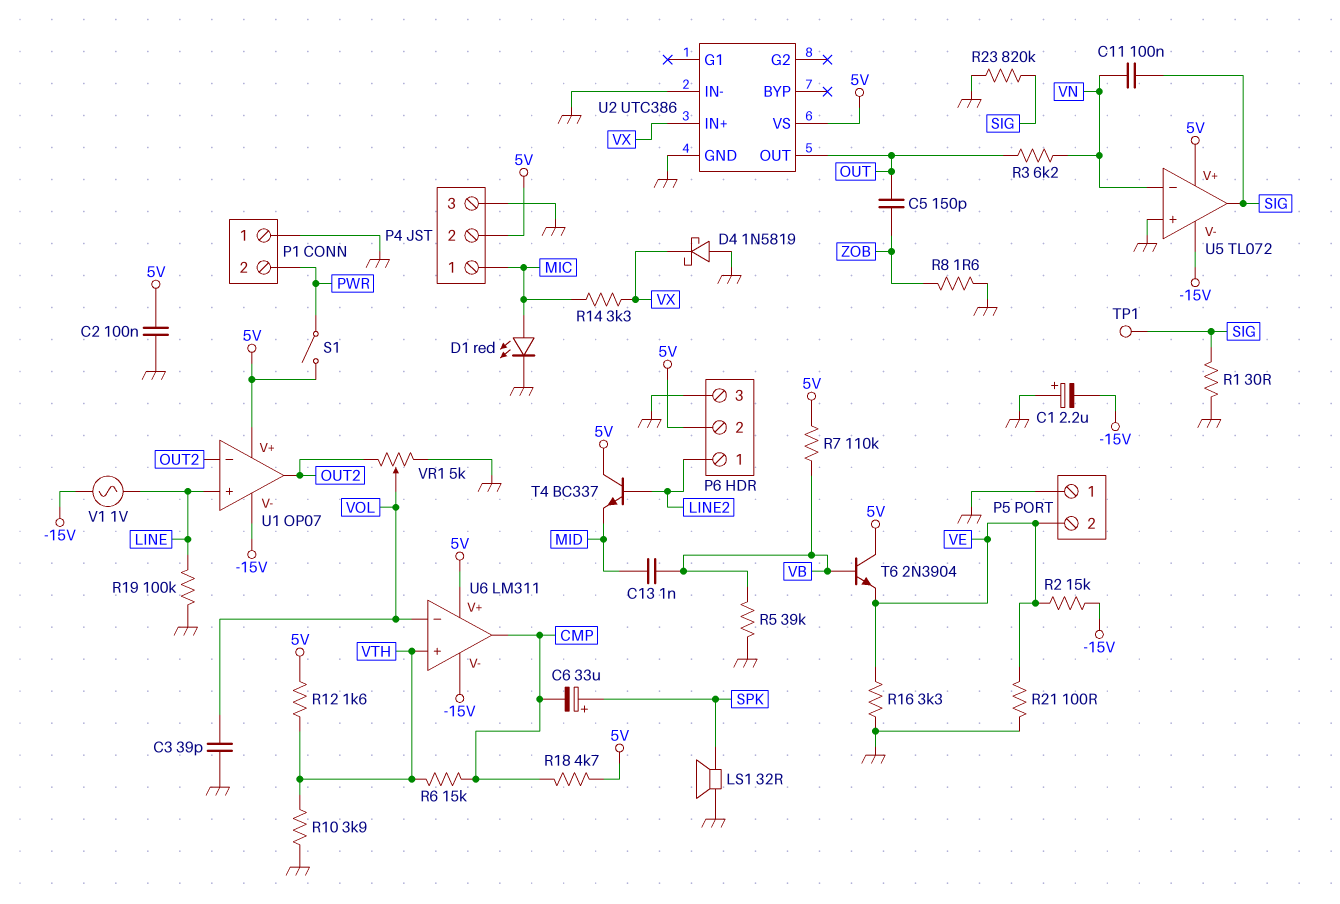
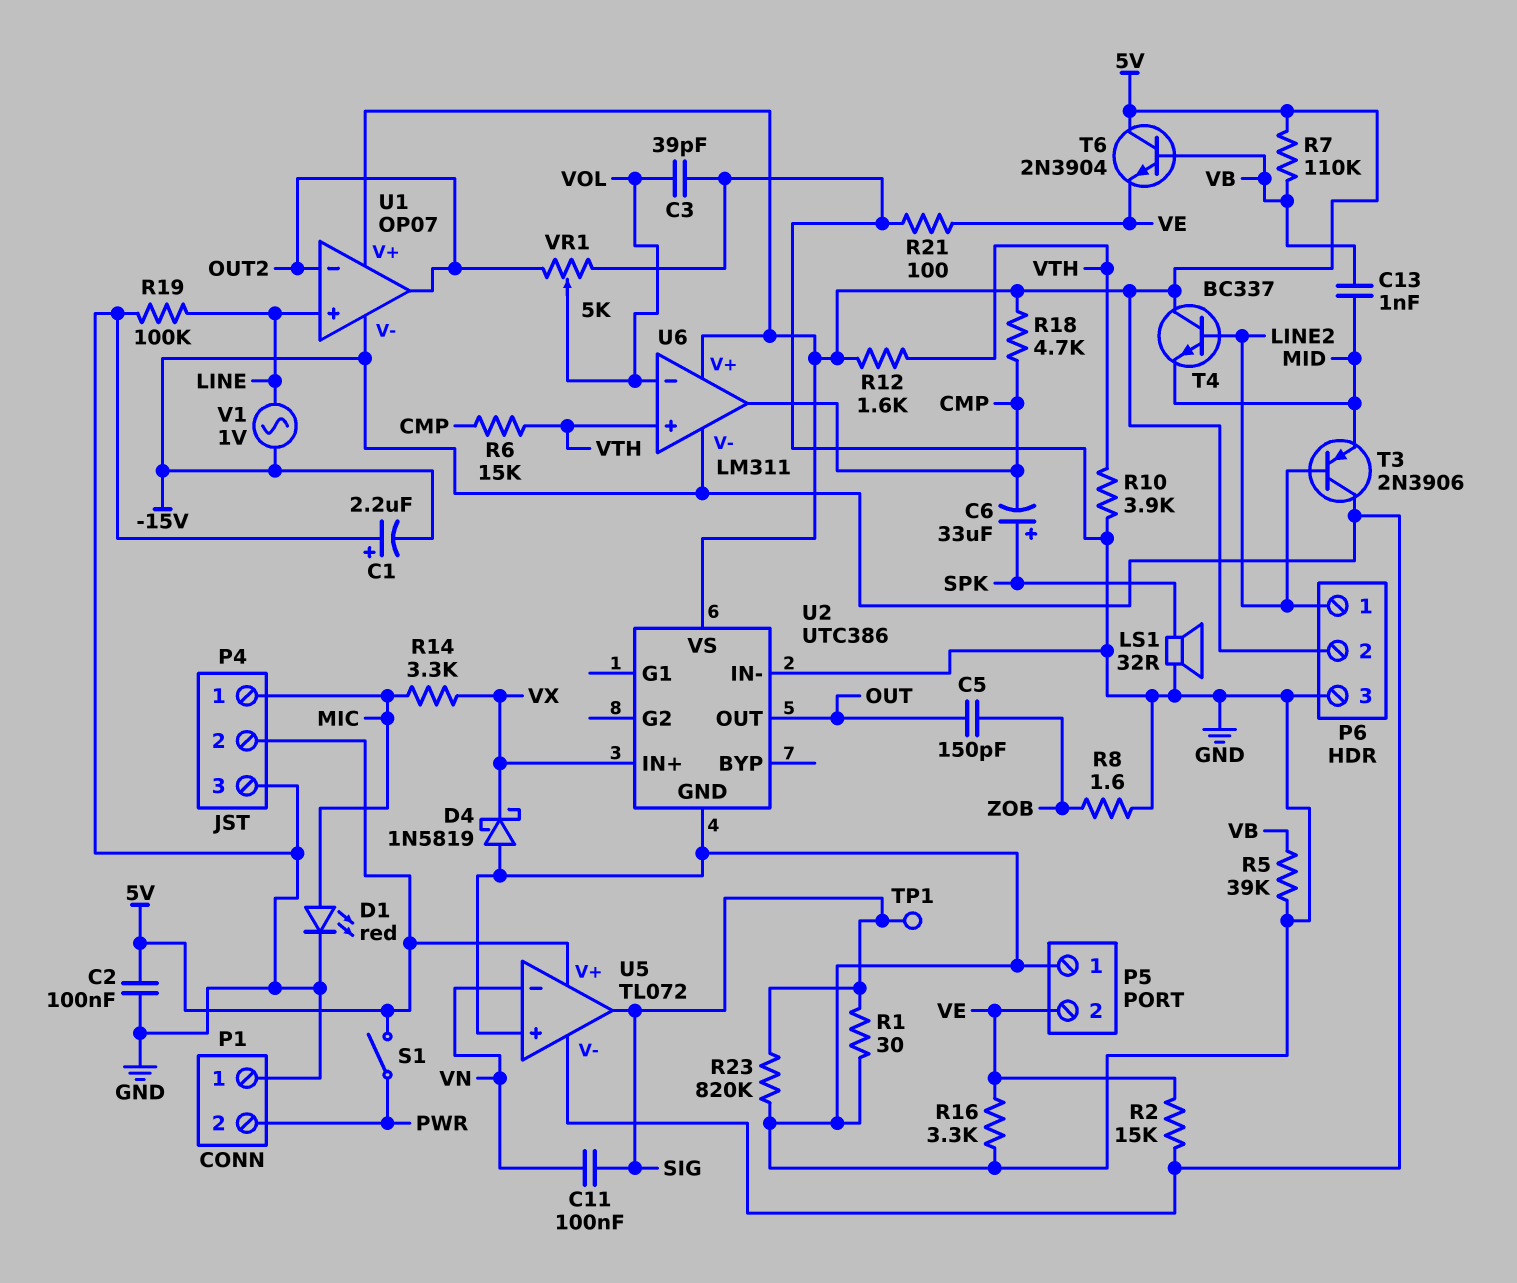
R3: 6.2k (OUT, VN) -> none
T3: none -> PNP 2N3906 (B LINE2, C -15V, E MID)

